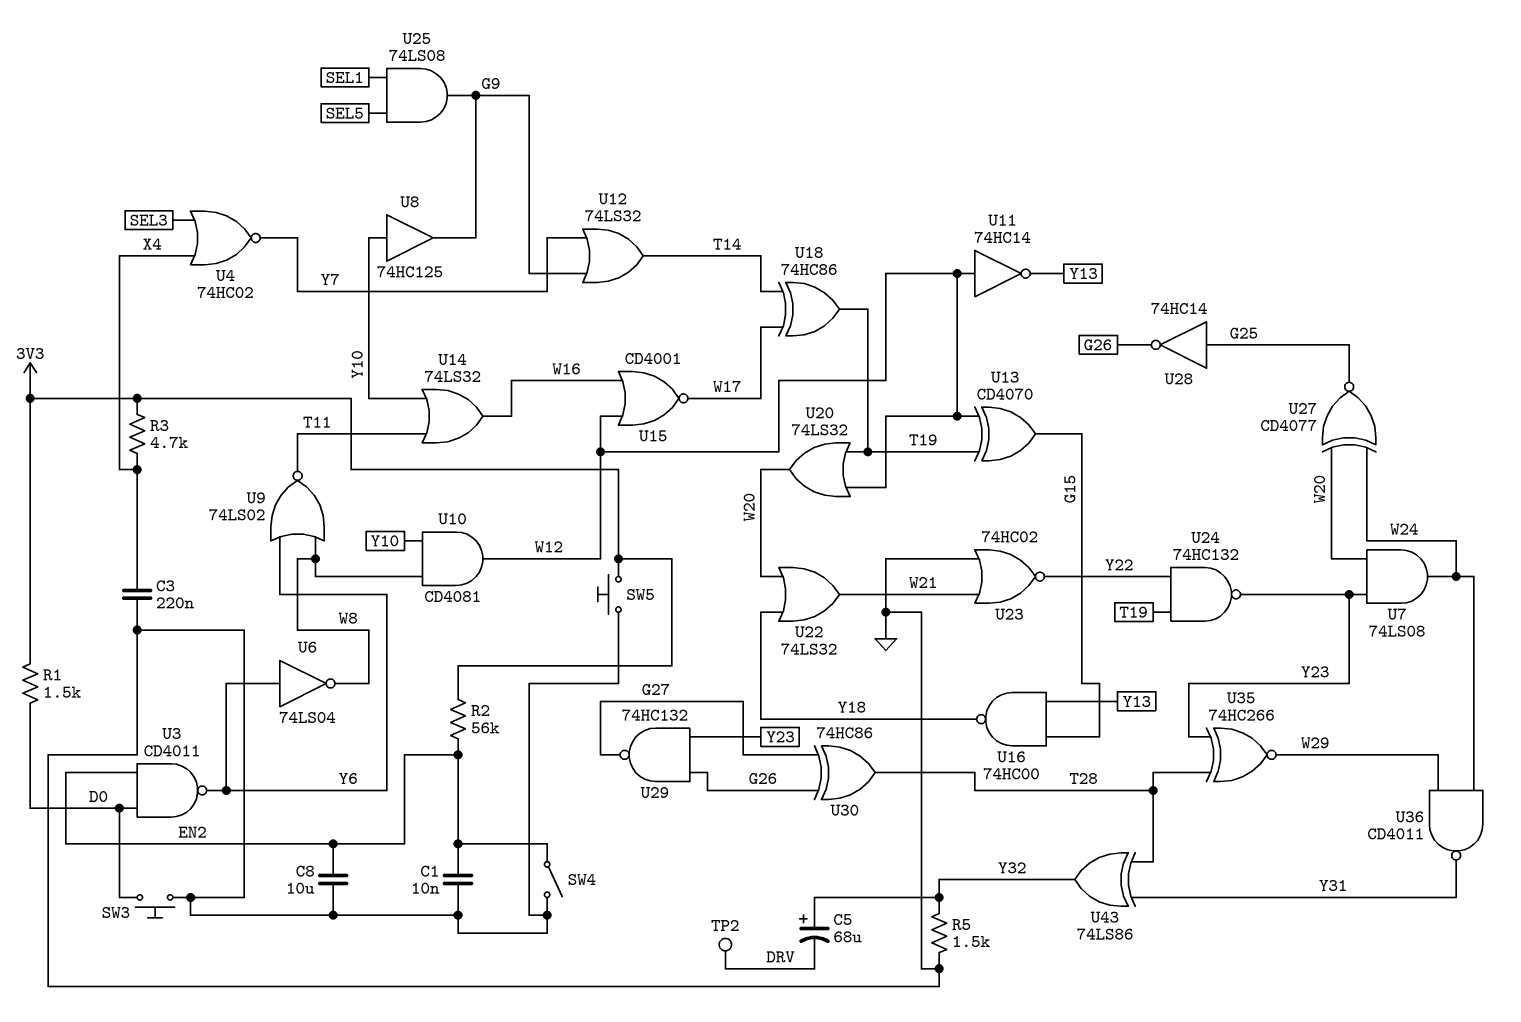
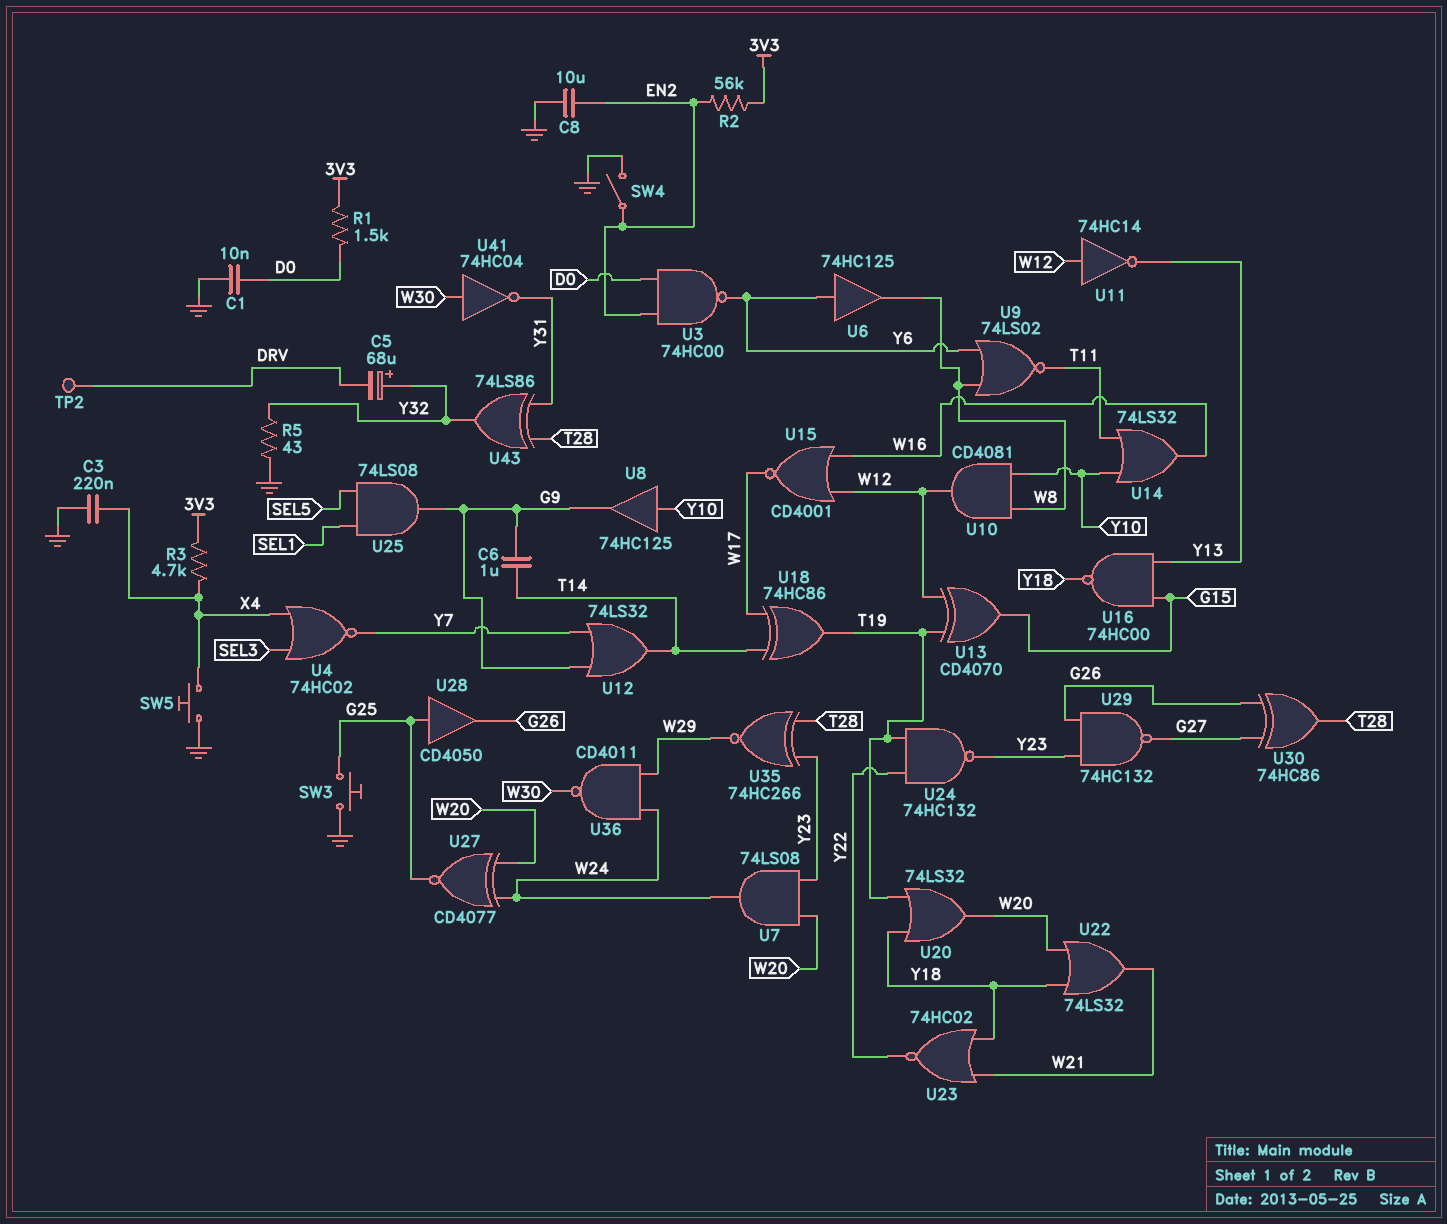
C1: 10nF (EN2, GND) -> 10nF (D0, GND)
C6: none -> 1uF (G9, T14)
R5: 1.5k (GND, Y32) -> 43 (GND, Y32)
SW3: button (D0, GND) -> button (G25, GND)
SW5: button (3V3, GND) -> button (GND, X4)
U3: NAND CD4011 (in D0, in EN2, out Y6) -> NAND 74HC00 (in D0, in EN2, out Y6)
U6: NOT 74LS04 (in Y6, out W8) -> buffer 74HC125 (in Y6, out W8)
U20: OR 74LS32 (in T19, in W12, out W20) -> OR 74LS32 (in T19, in Y18, out W20)
U23: NOR 74HC02 (in GND, in W21, out Y22) -> NOR 74HC02 (in W21, in Y18, out Y22)
U28: NOT 74HC14 (in G25, out G26) -> buffer CD4050 (in G25, out G26)
U36: NAND CD4011 (in W24, in W29, out Y31) -> NAND CD4011 (in W24, in W29, out W30)
U41: none -> NOT 74HC04 (in W30, out Y31)

